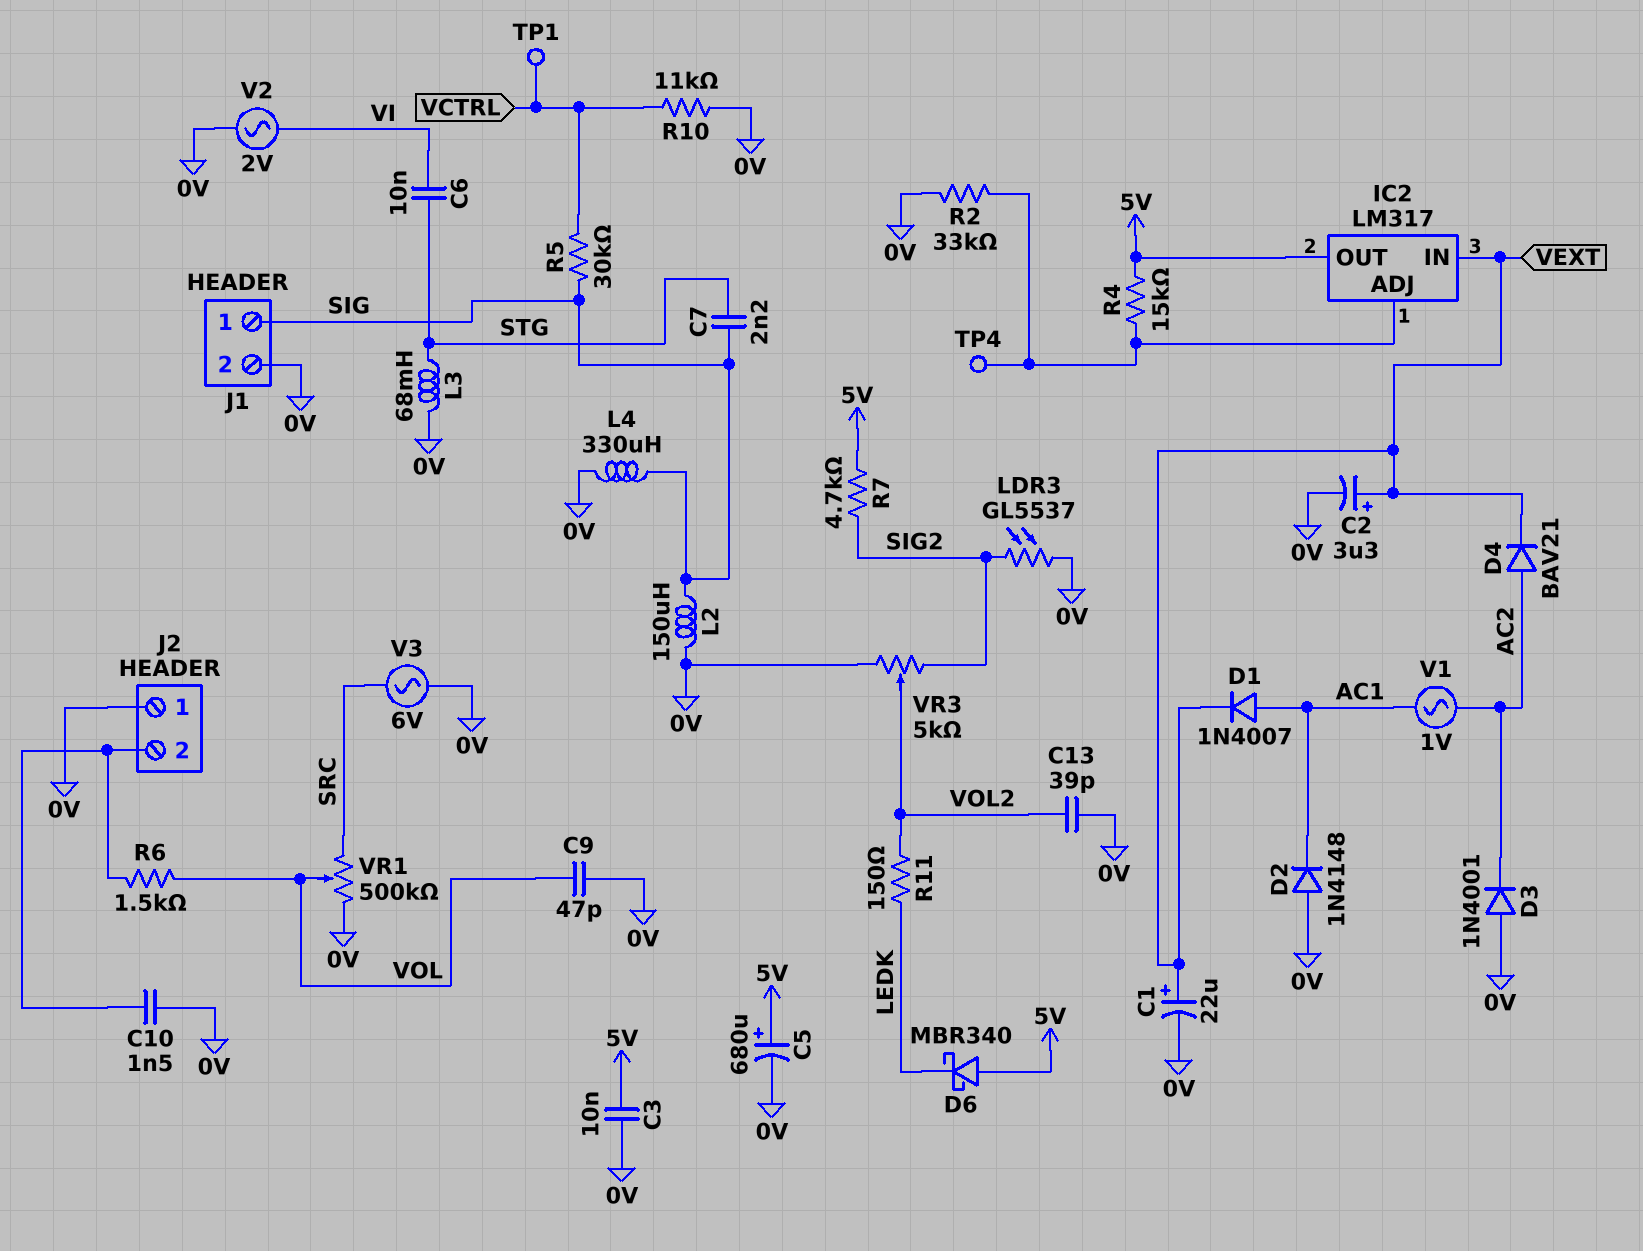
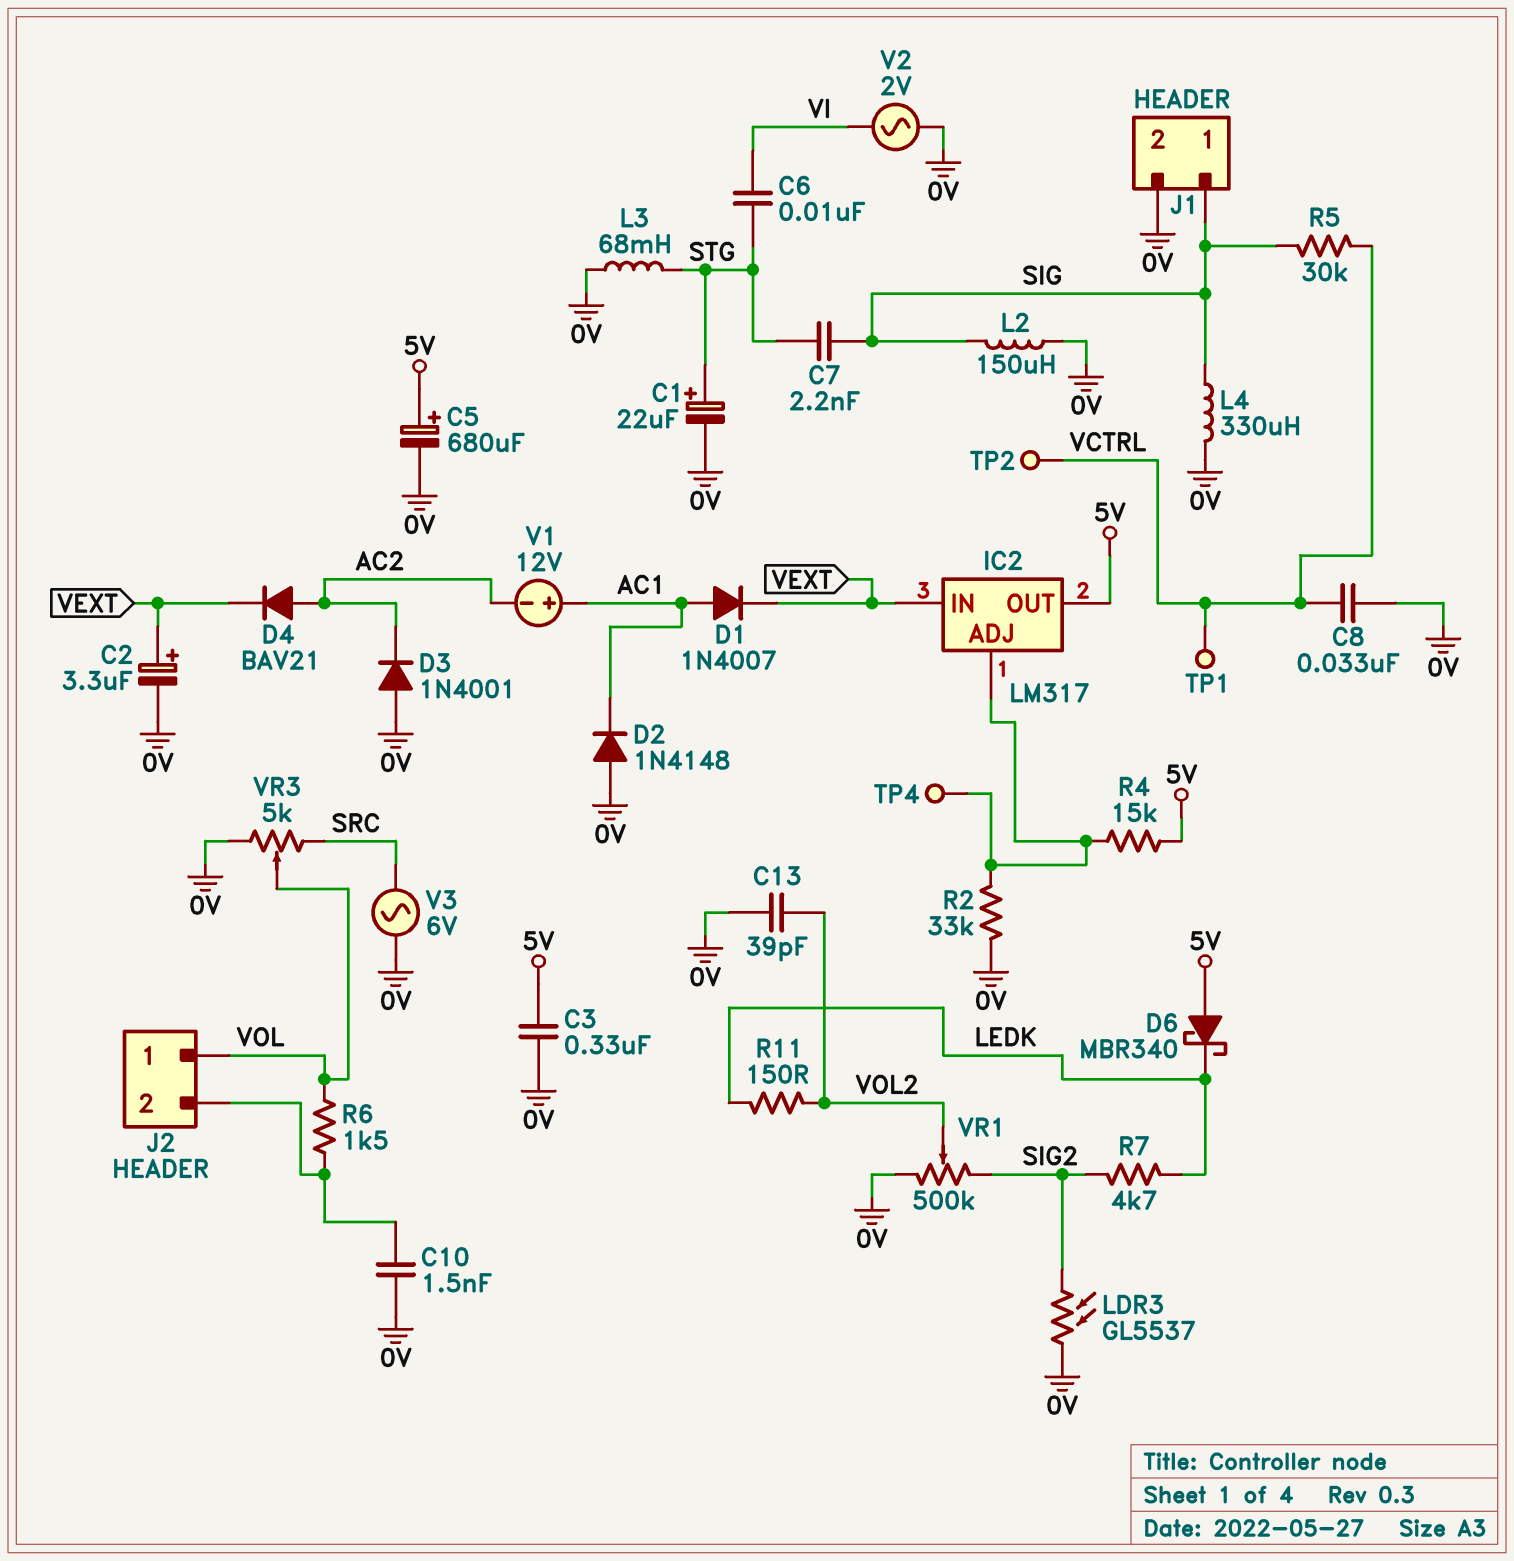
C1: 22uF (plus VEXT, minus 0V) -> 22uF (plus STG, minus 0V)
C3: 10nF (0V, 5V) -> 330nF (0V, 5V)
C8: none -> 33nF (0V, VCTRL)
C9: 47pF (0V, VOL) -> none
J2 pin 1: 0V -> VOL
R7: 4.7k (5V, SIG2) -> 4.7k (LEDK, SIG2)
R10: 11k (0V, VCTRL) -> none
TP2: none -> test point (VCTRL)
V1: AC 1V (AC1, AC2) -> 12V (plus AC1, minus AC2)
VR1: 500k (0V, SRC, wiper VOL) -> 500k (0V, SIG2, wiper VOL2)
VR3: 5k (0V, SIG2, wiper VOL2) -> 5k (0V, SRC, wiper VOL)

